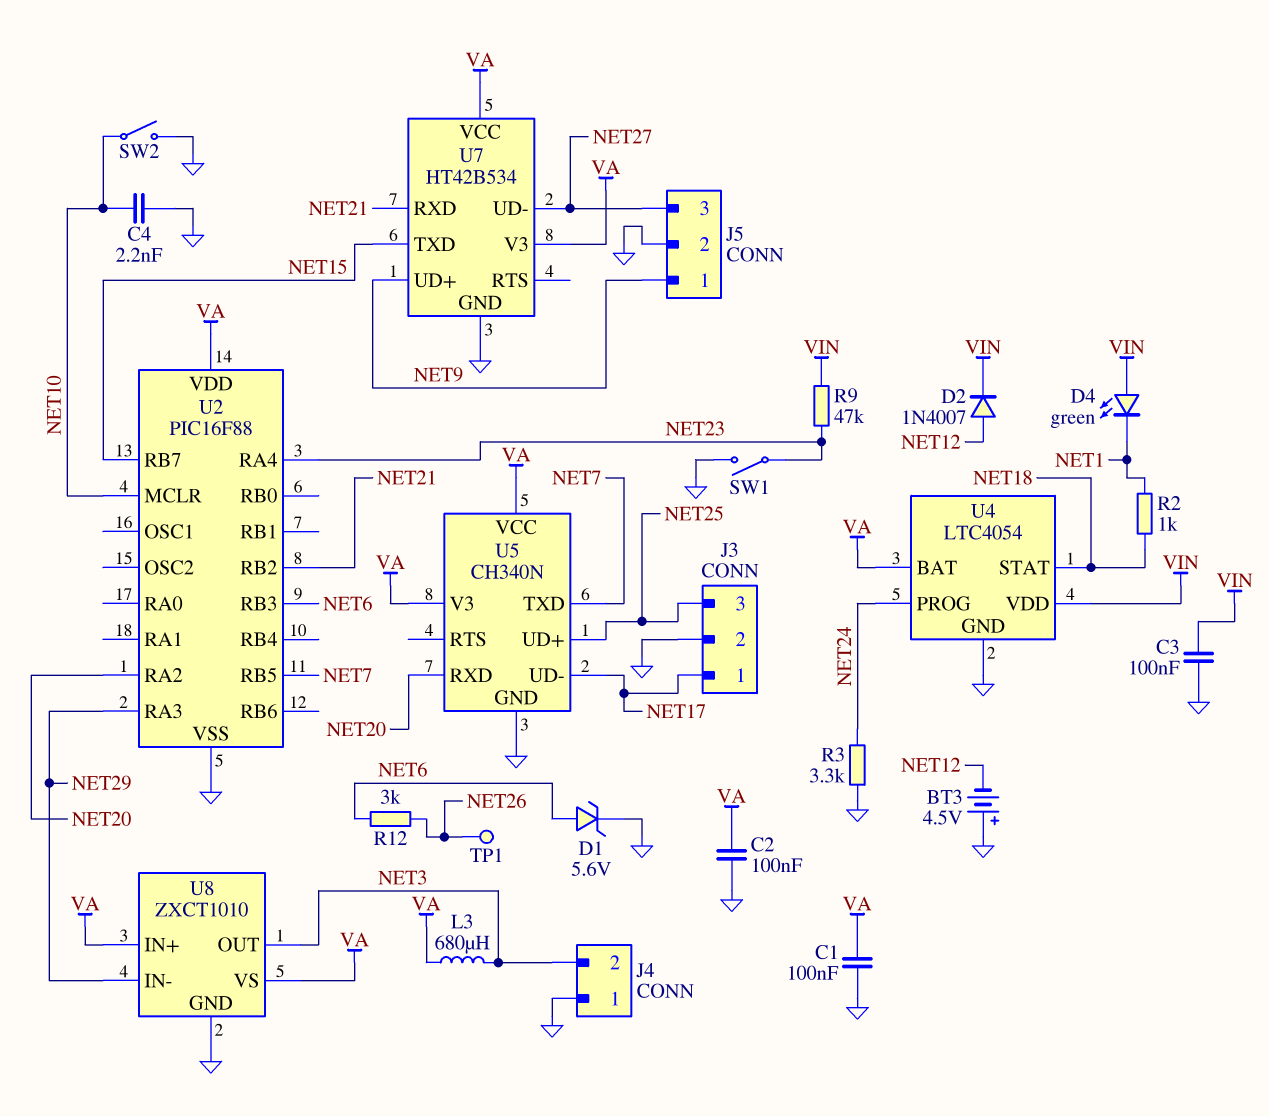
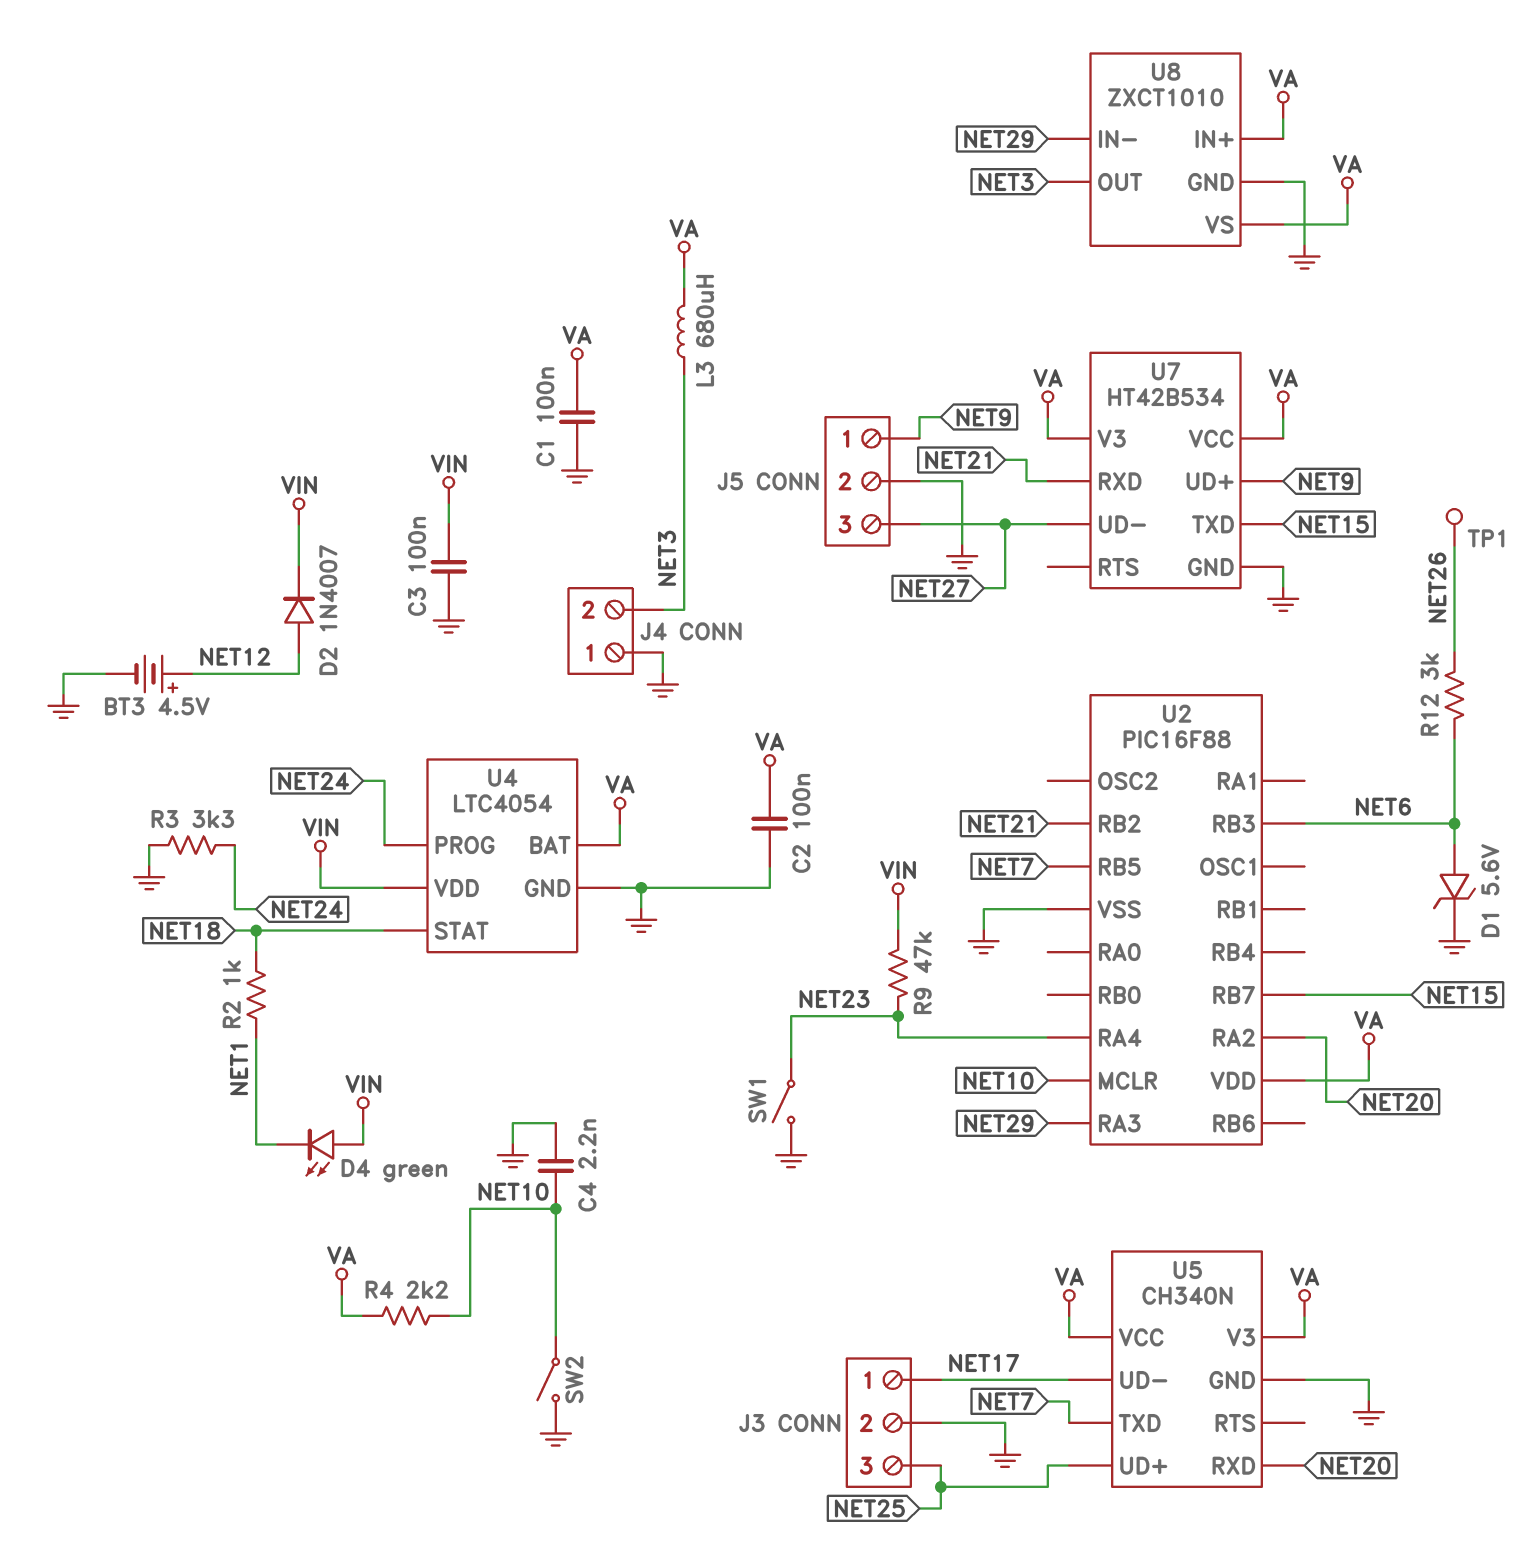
BT3: 4.5V (plus GND, minus NET12) -> 4.5V (plus NET12, minus GND)
R4: none -> 2.2k (NET10, VA)

